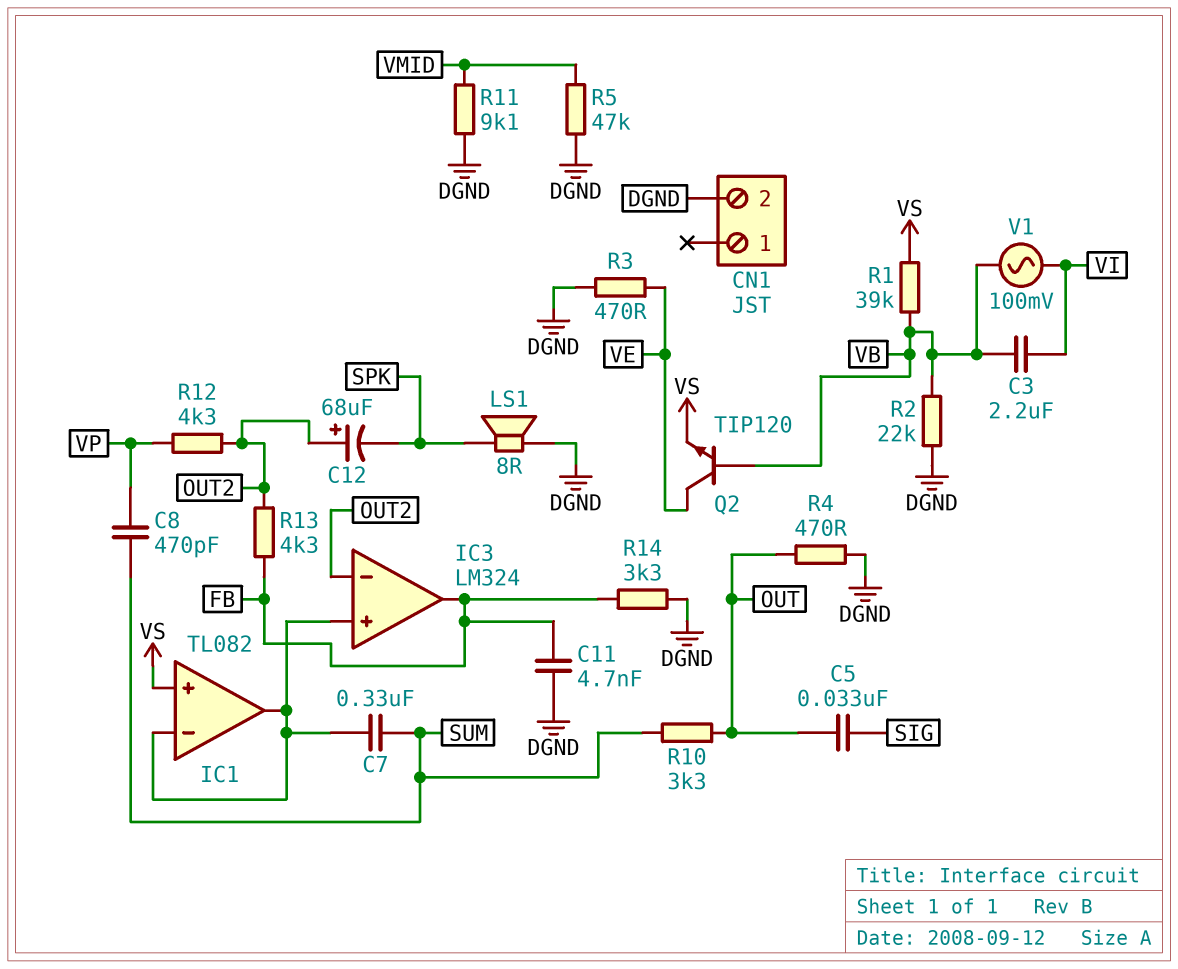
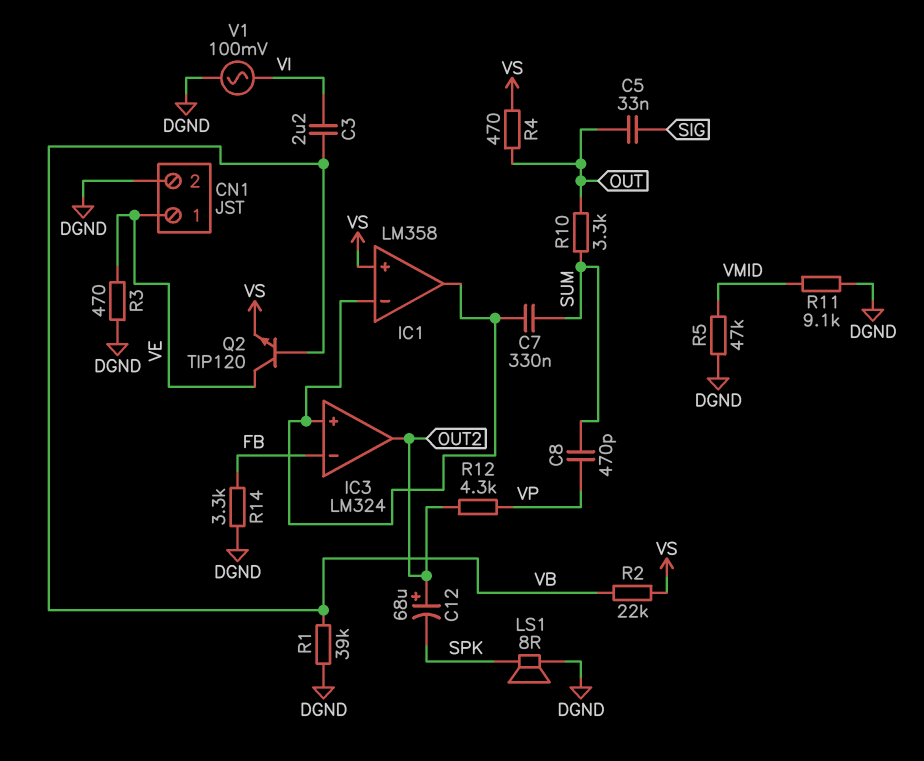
C11: 4.7nF (DGND, FB) -> none
CN1 pin 1: none -> VE
IC1: TL082 -> LM358
IC3 pin in-: OUT2 -> FB
IC3 pin out: FB -> OUT2
R1: 39k (VB, VS) -> 39k (DGND, VB)
R2: 22k (DGND, VB) -> 22k (VB, VS)
R4: 470 (DGND, OUT) -> 470 (OUT, VS)
R13: 4.3k (FB, OUT2) -> none
V1: AC 100mV (VB, VI) -> AC 100mV (DGND, VI)

